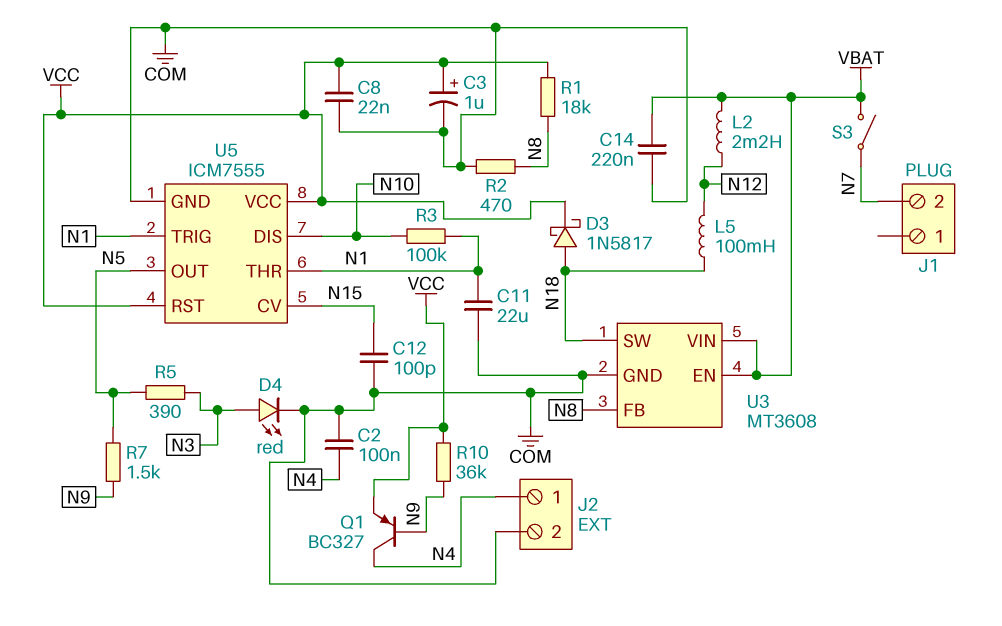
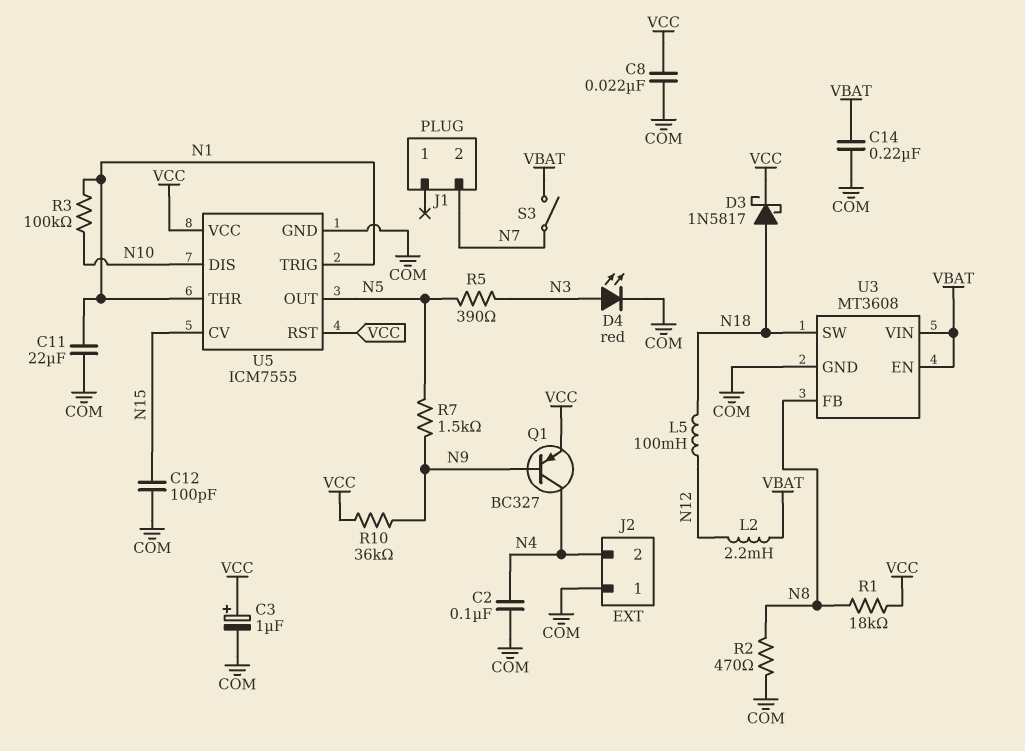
J2 pin 1: N4 -> COM
J2 pin 2: COM -> N4

